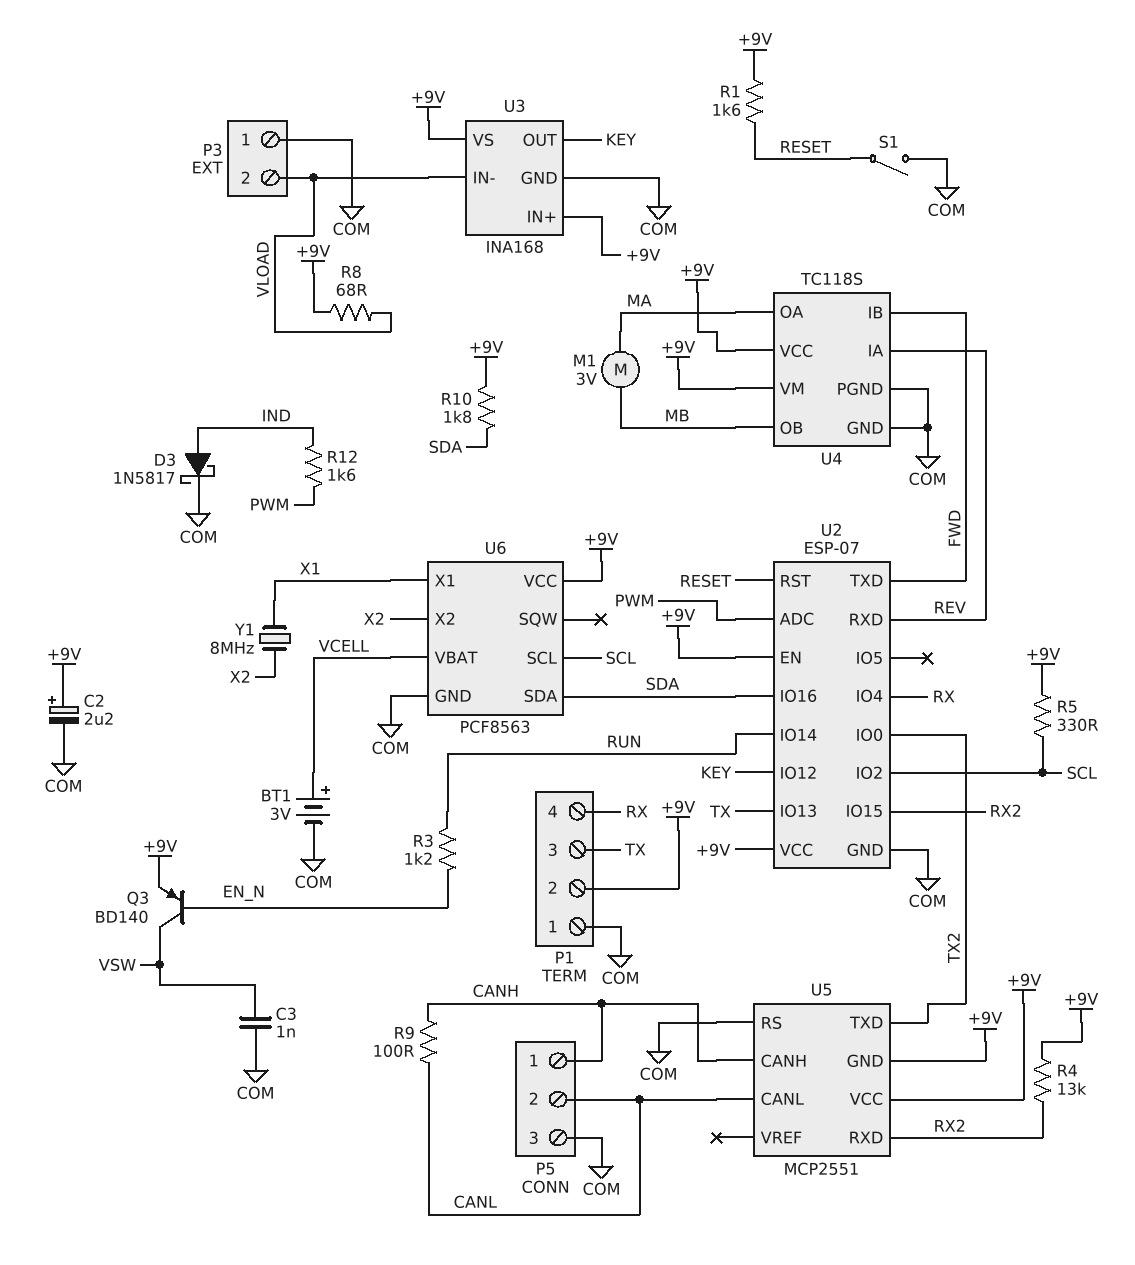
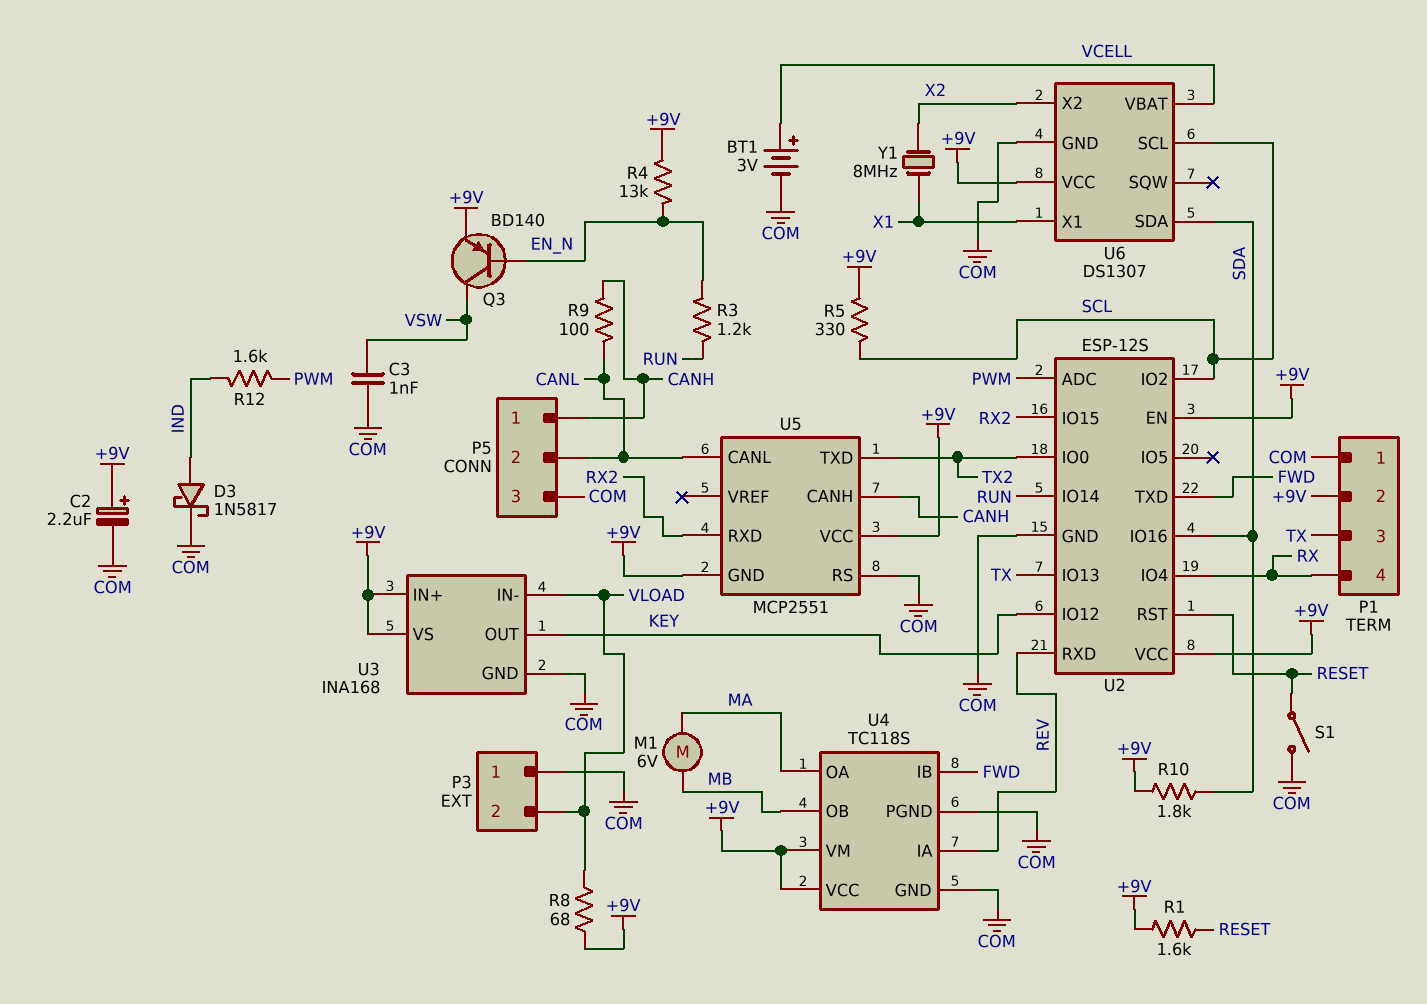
M1: motor 3V (MA, MB) -> motor 6V (MA, MB)
R4: 13k (+9V, RX2) -> 13k (+9V, EN_N)
U2: ESP-07 -> ESP-12S
U6: PCF8563 -> DS1307

